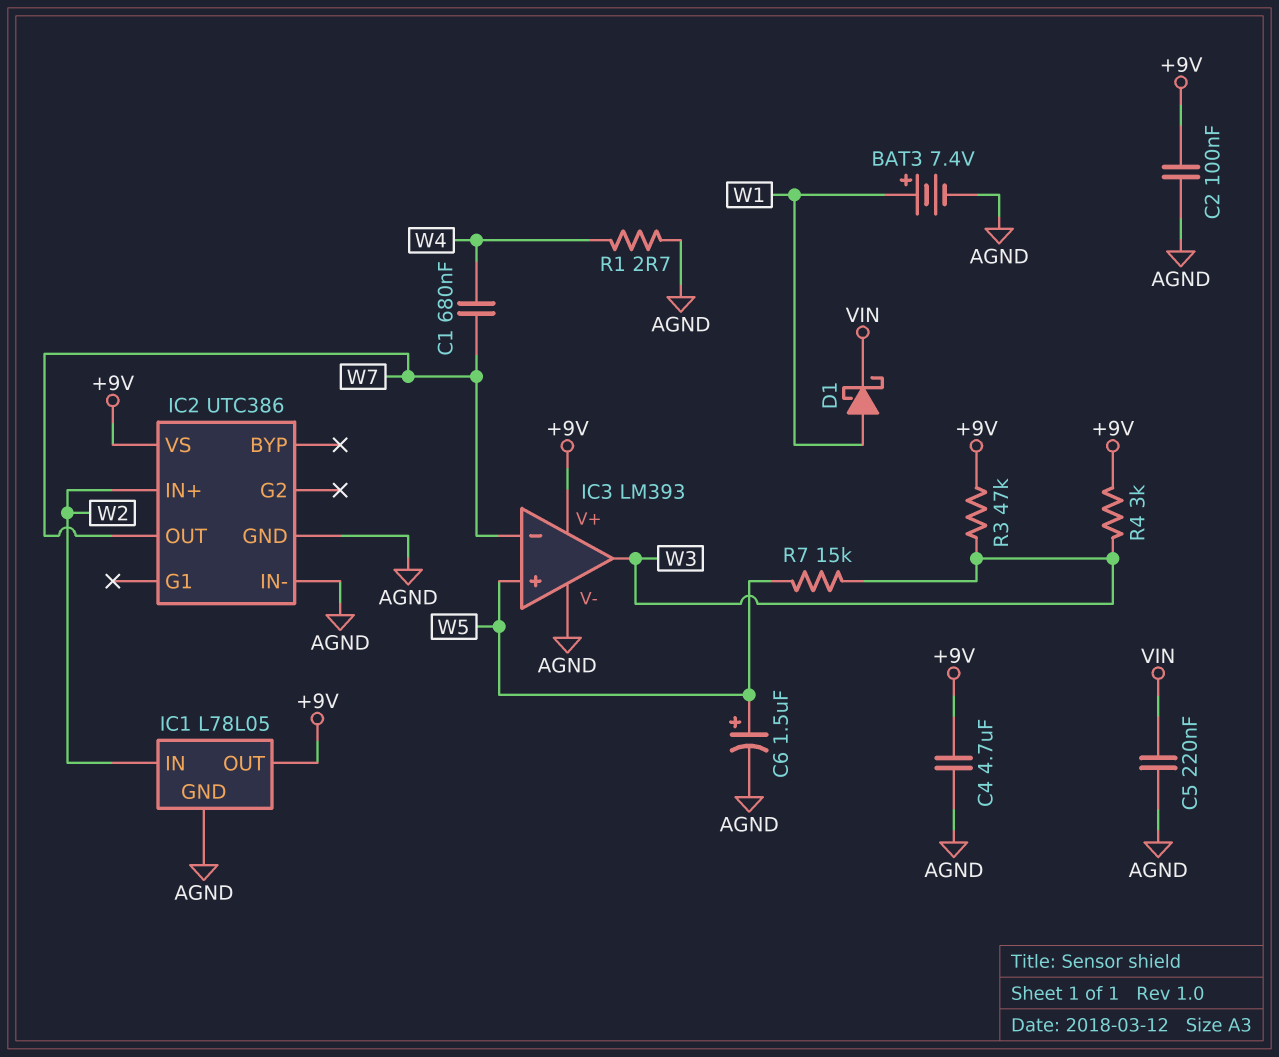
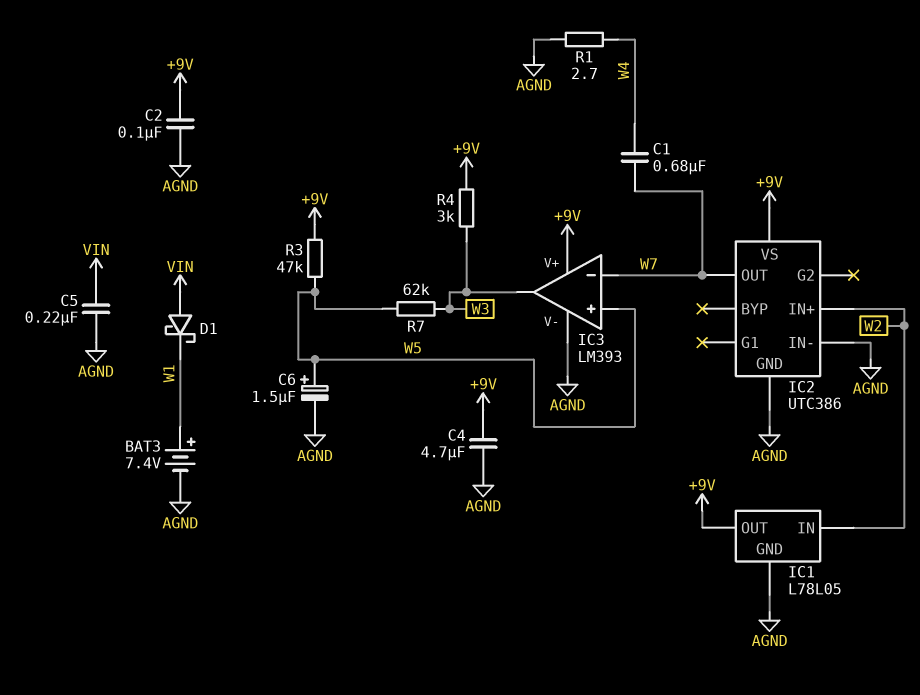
D1: schottky (A W1, K VIN) -> schottky (A VIN, K W1)
R3: 47k (+9V, W3) -> 47k (+9V, W5)
R7: 15k (W3, W5) -> 62k (W3, W5)

